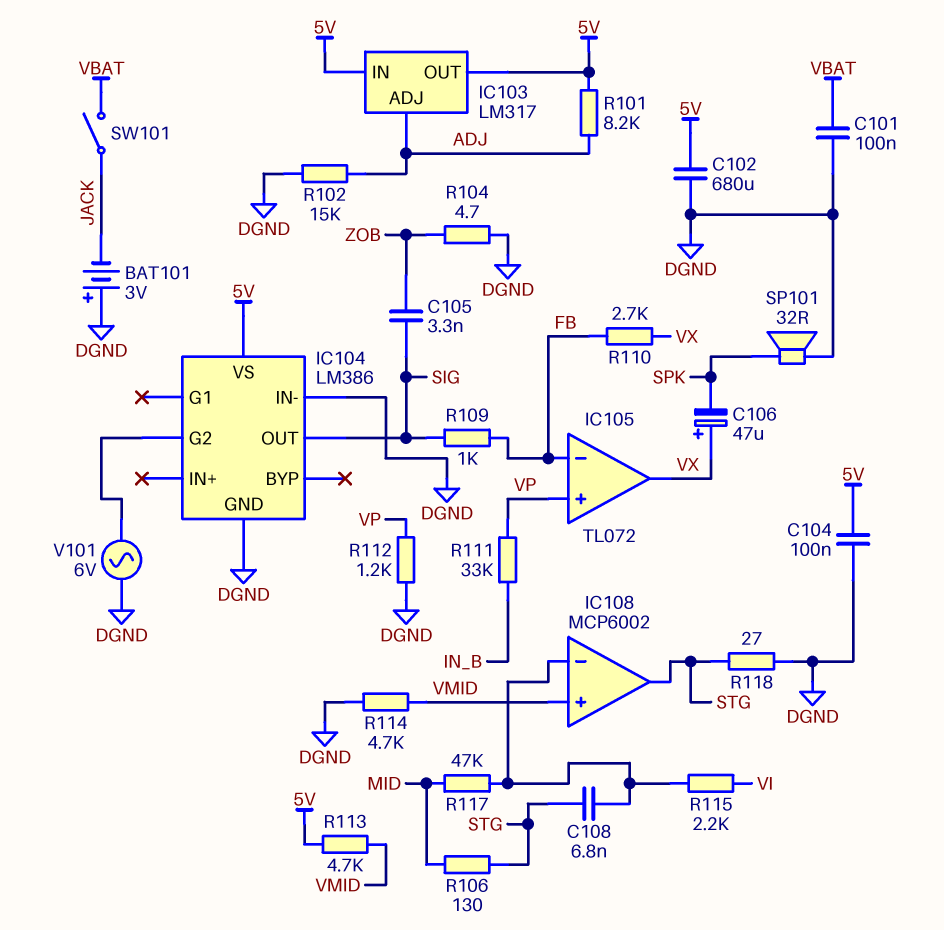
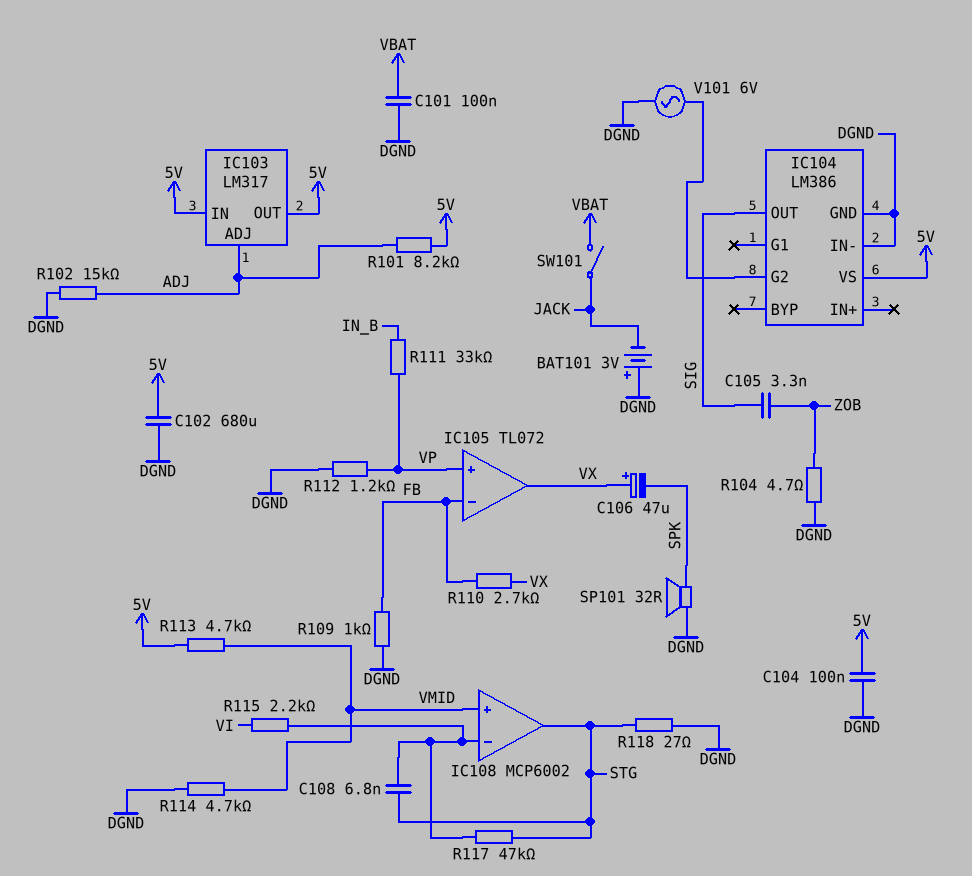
R106: 130 (MID, STG) -> none
R109: 1k (FB, SIG) -> 1k (DGND, FB)
R117: 47k (IC108/in-, MID) -> 47k (IC108/in-, STG)

